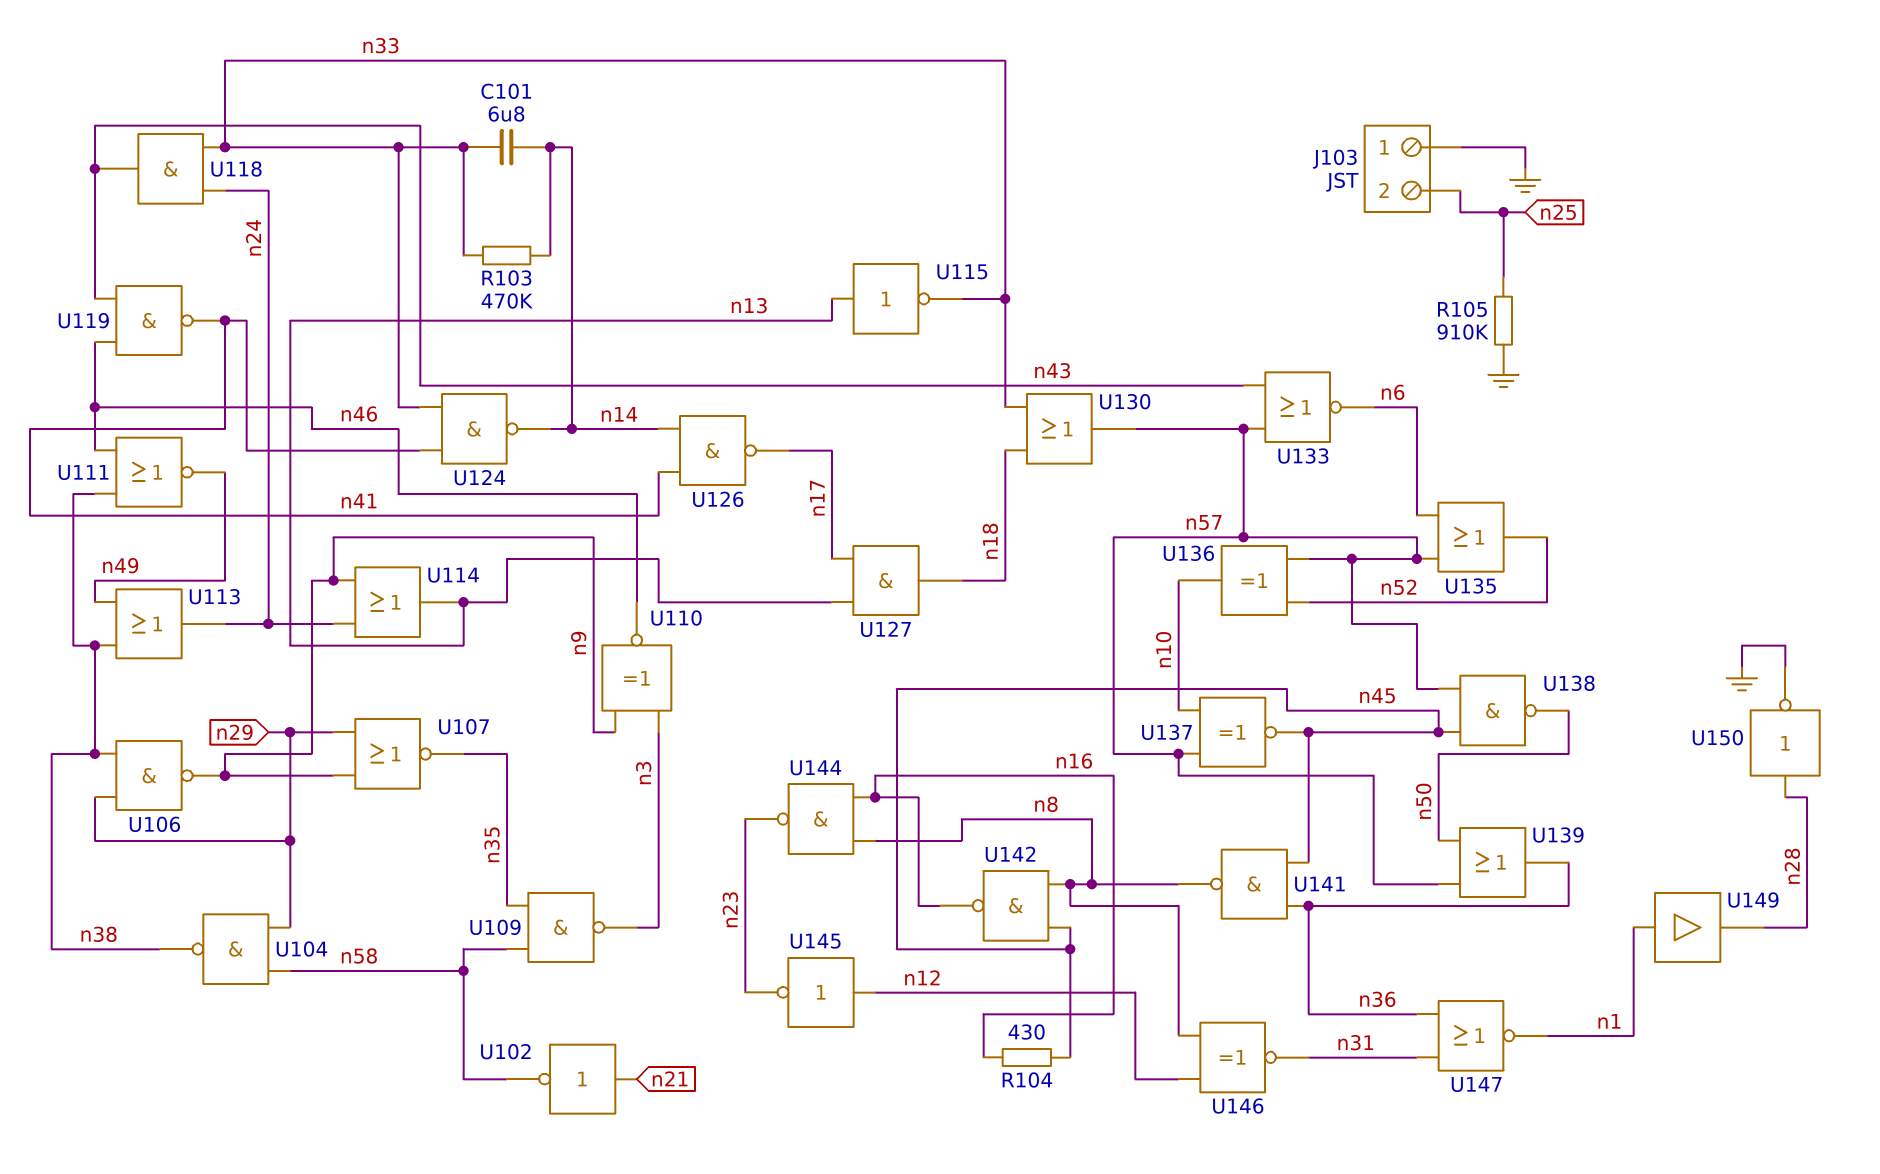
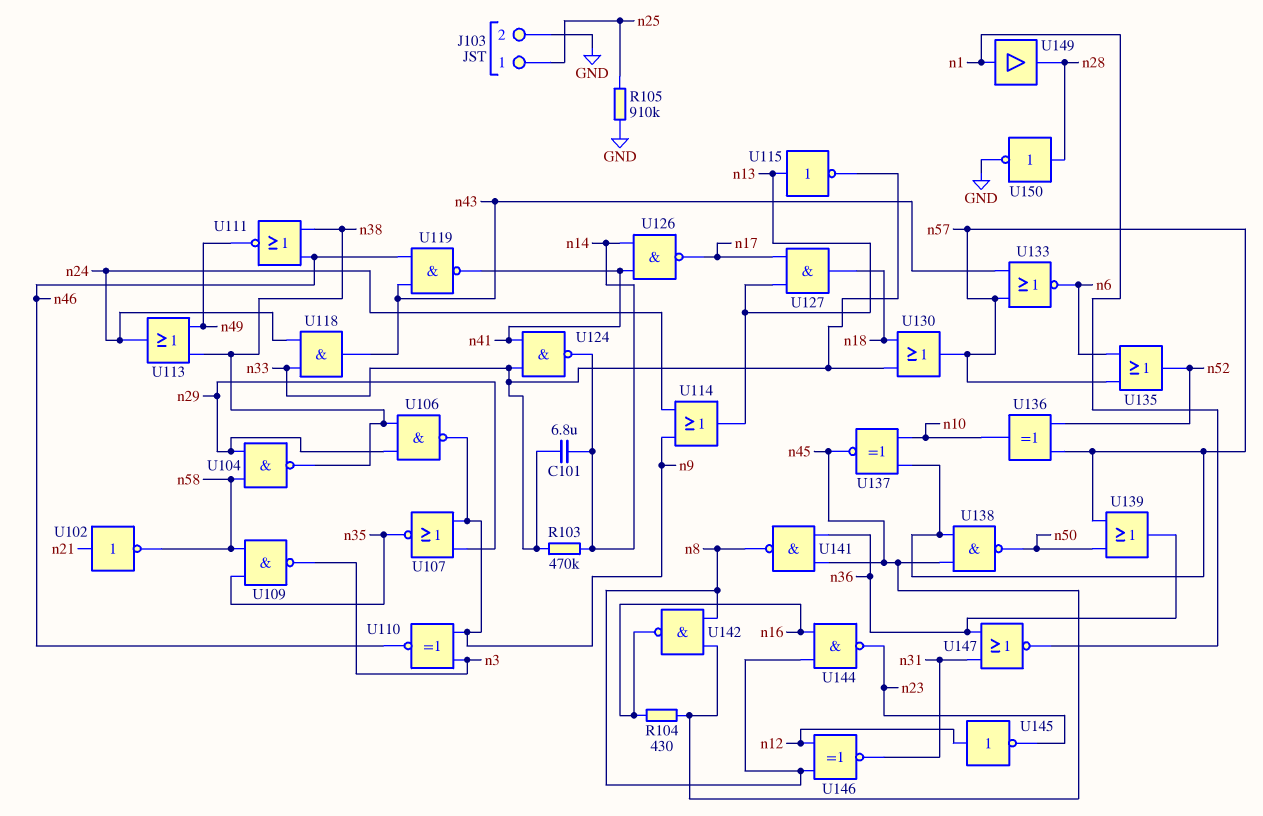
J103 pin 1: GND -> n25
J103 pin 2: n25 -> GND

